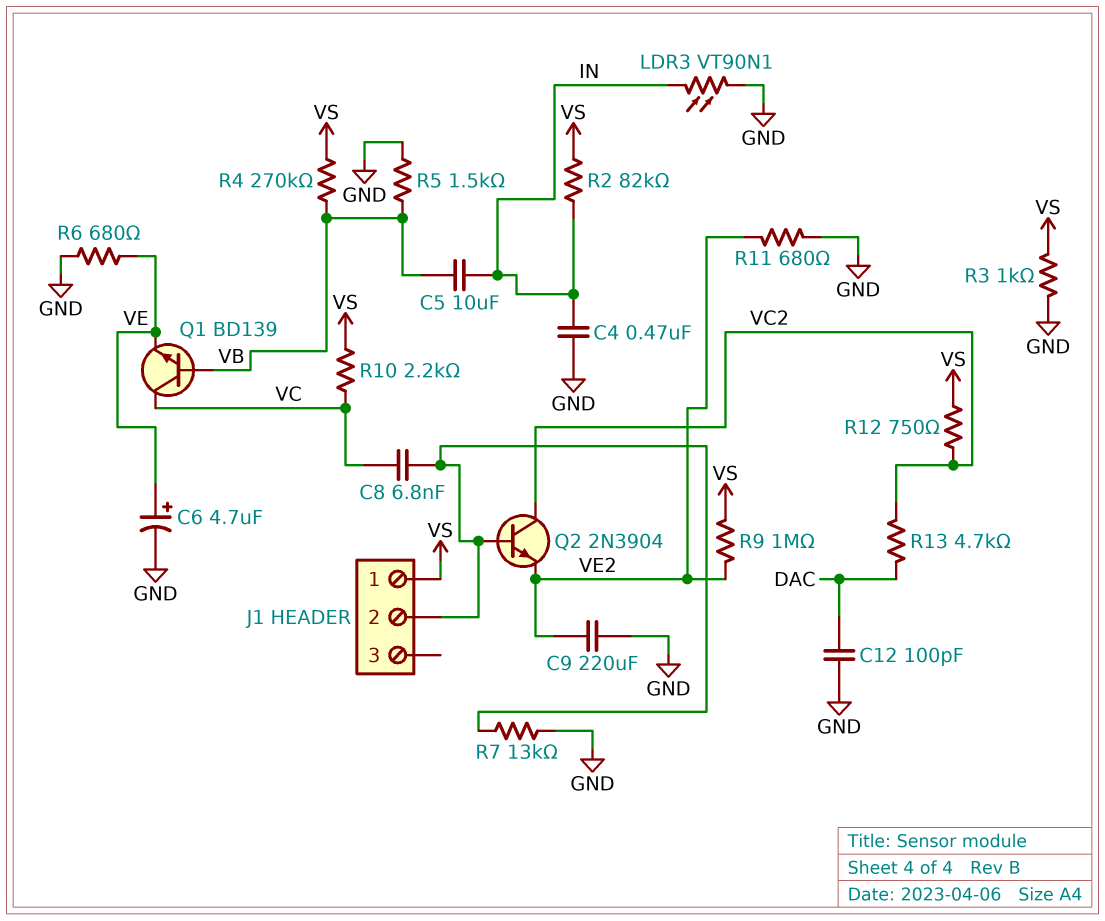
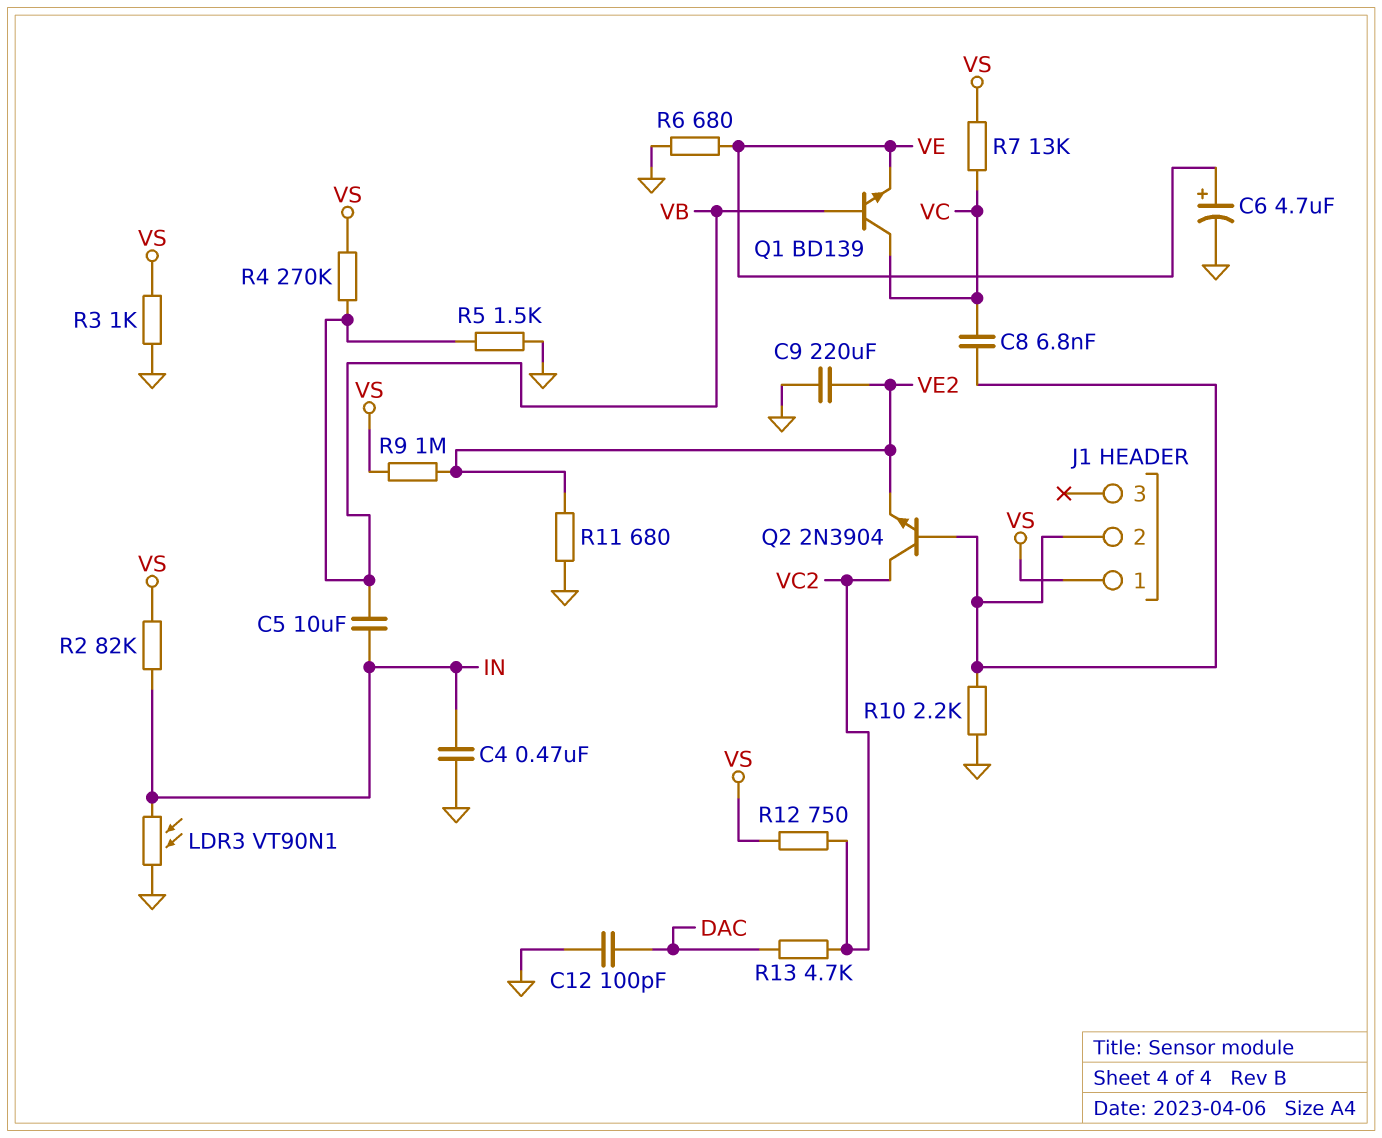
R7: 13k (GND, J1/2) -> 13k (VC, VS)
R10: 2.2k (VC, VS) -> 2.2k (GND, J1/2)

